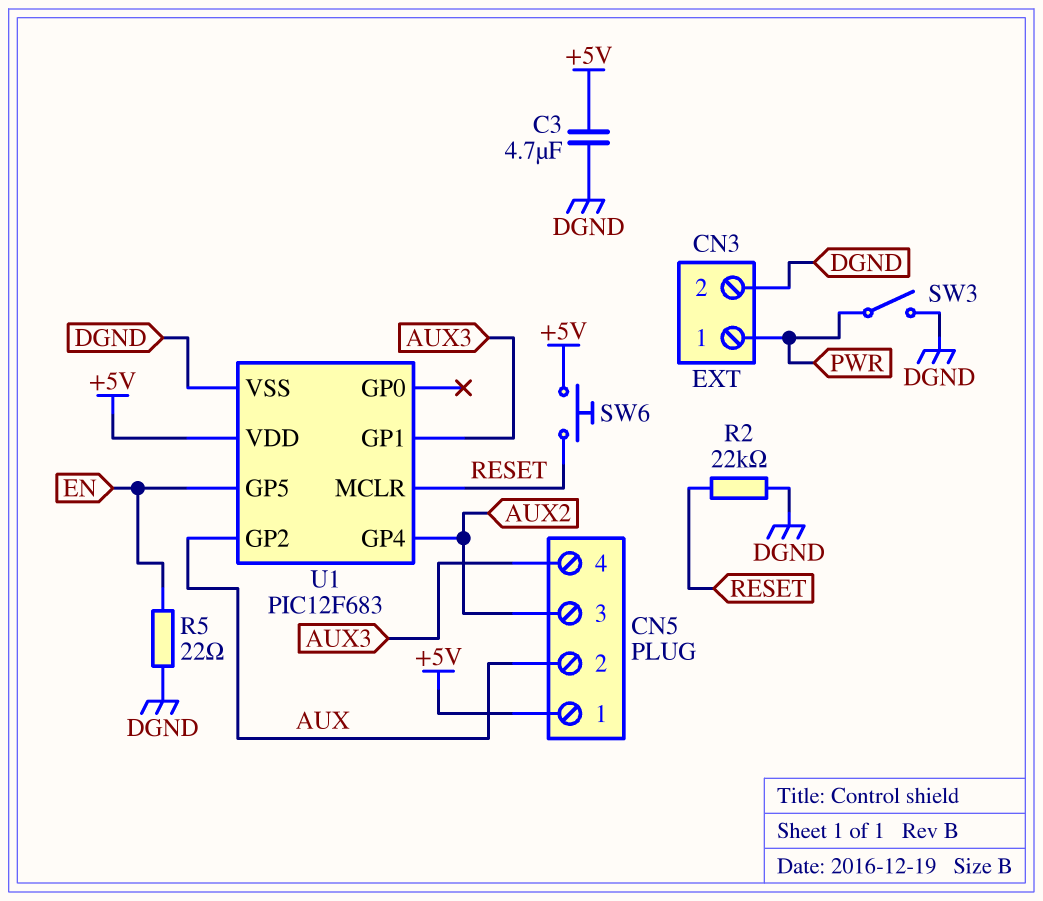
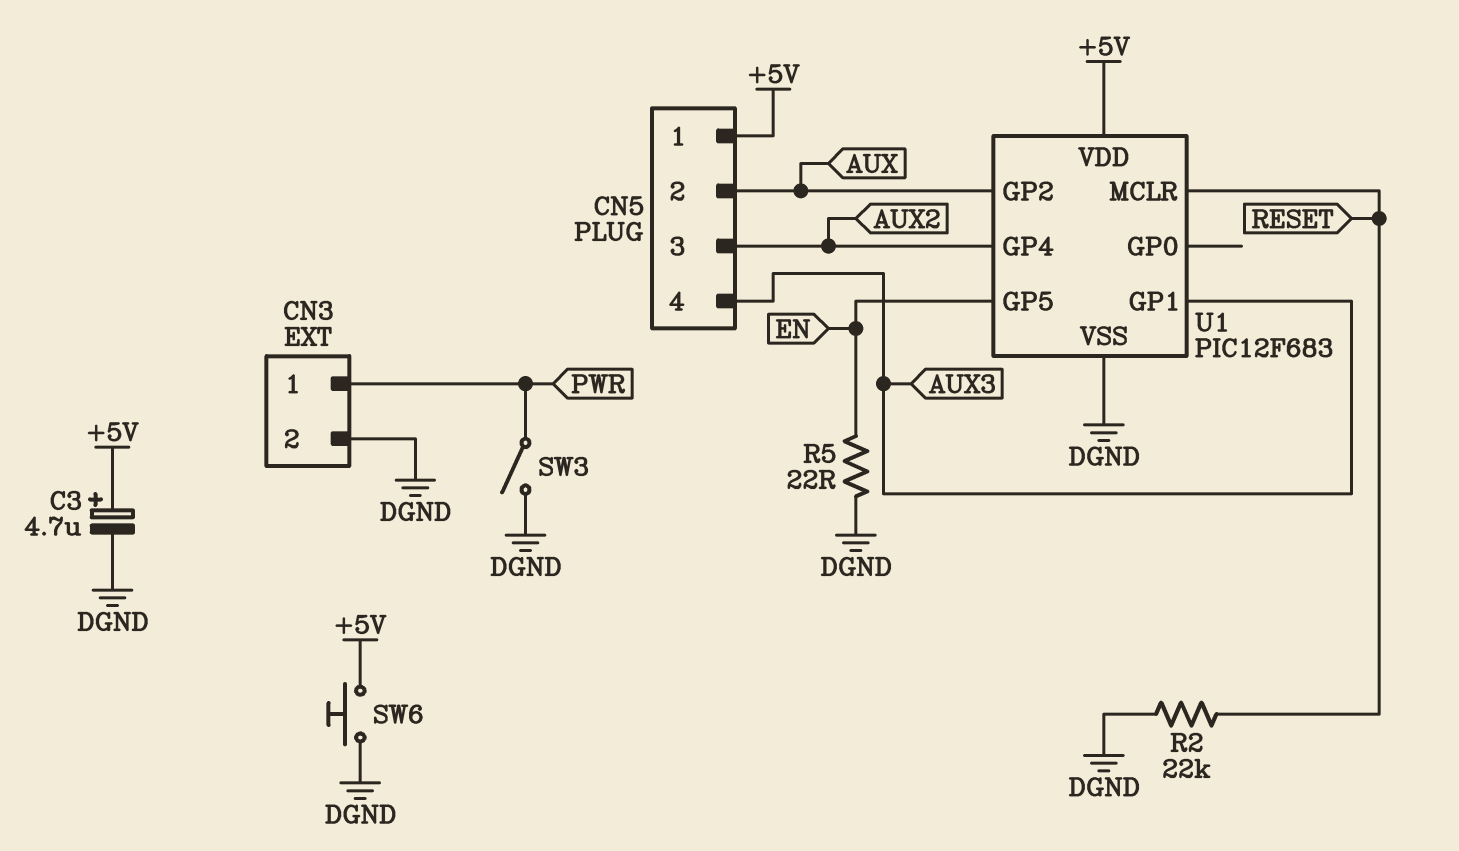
C3: 4.7uF (+5V, DGND) -> 4.7uF (plus +5V, minus DGND)
SW6: button (+5V, RESET) -> button (+5V, DGND)

